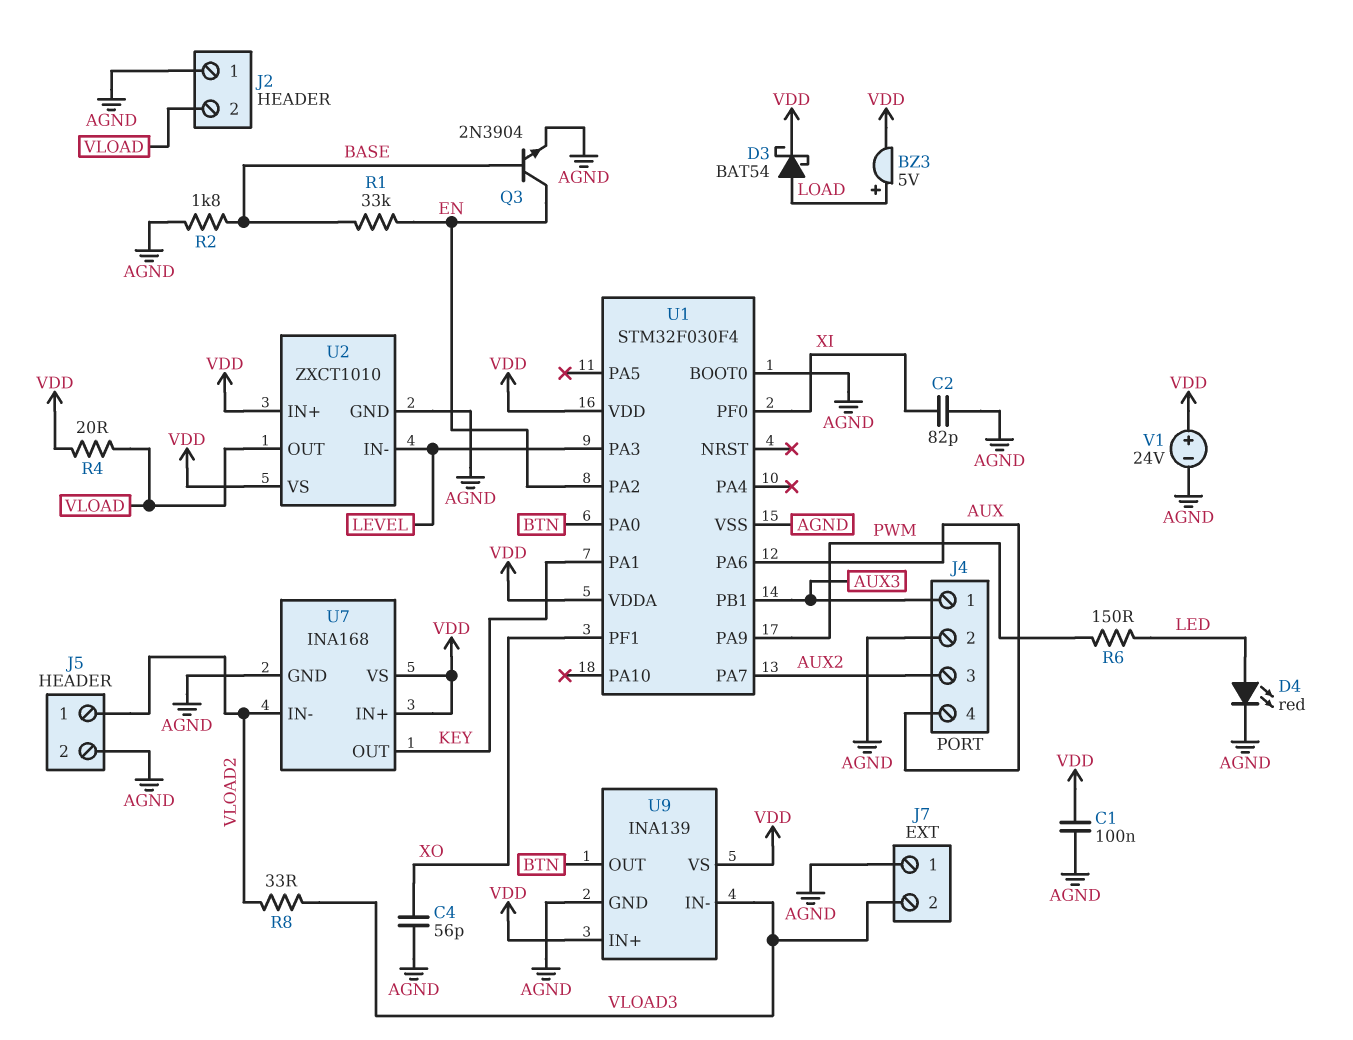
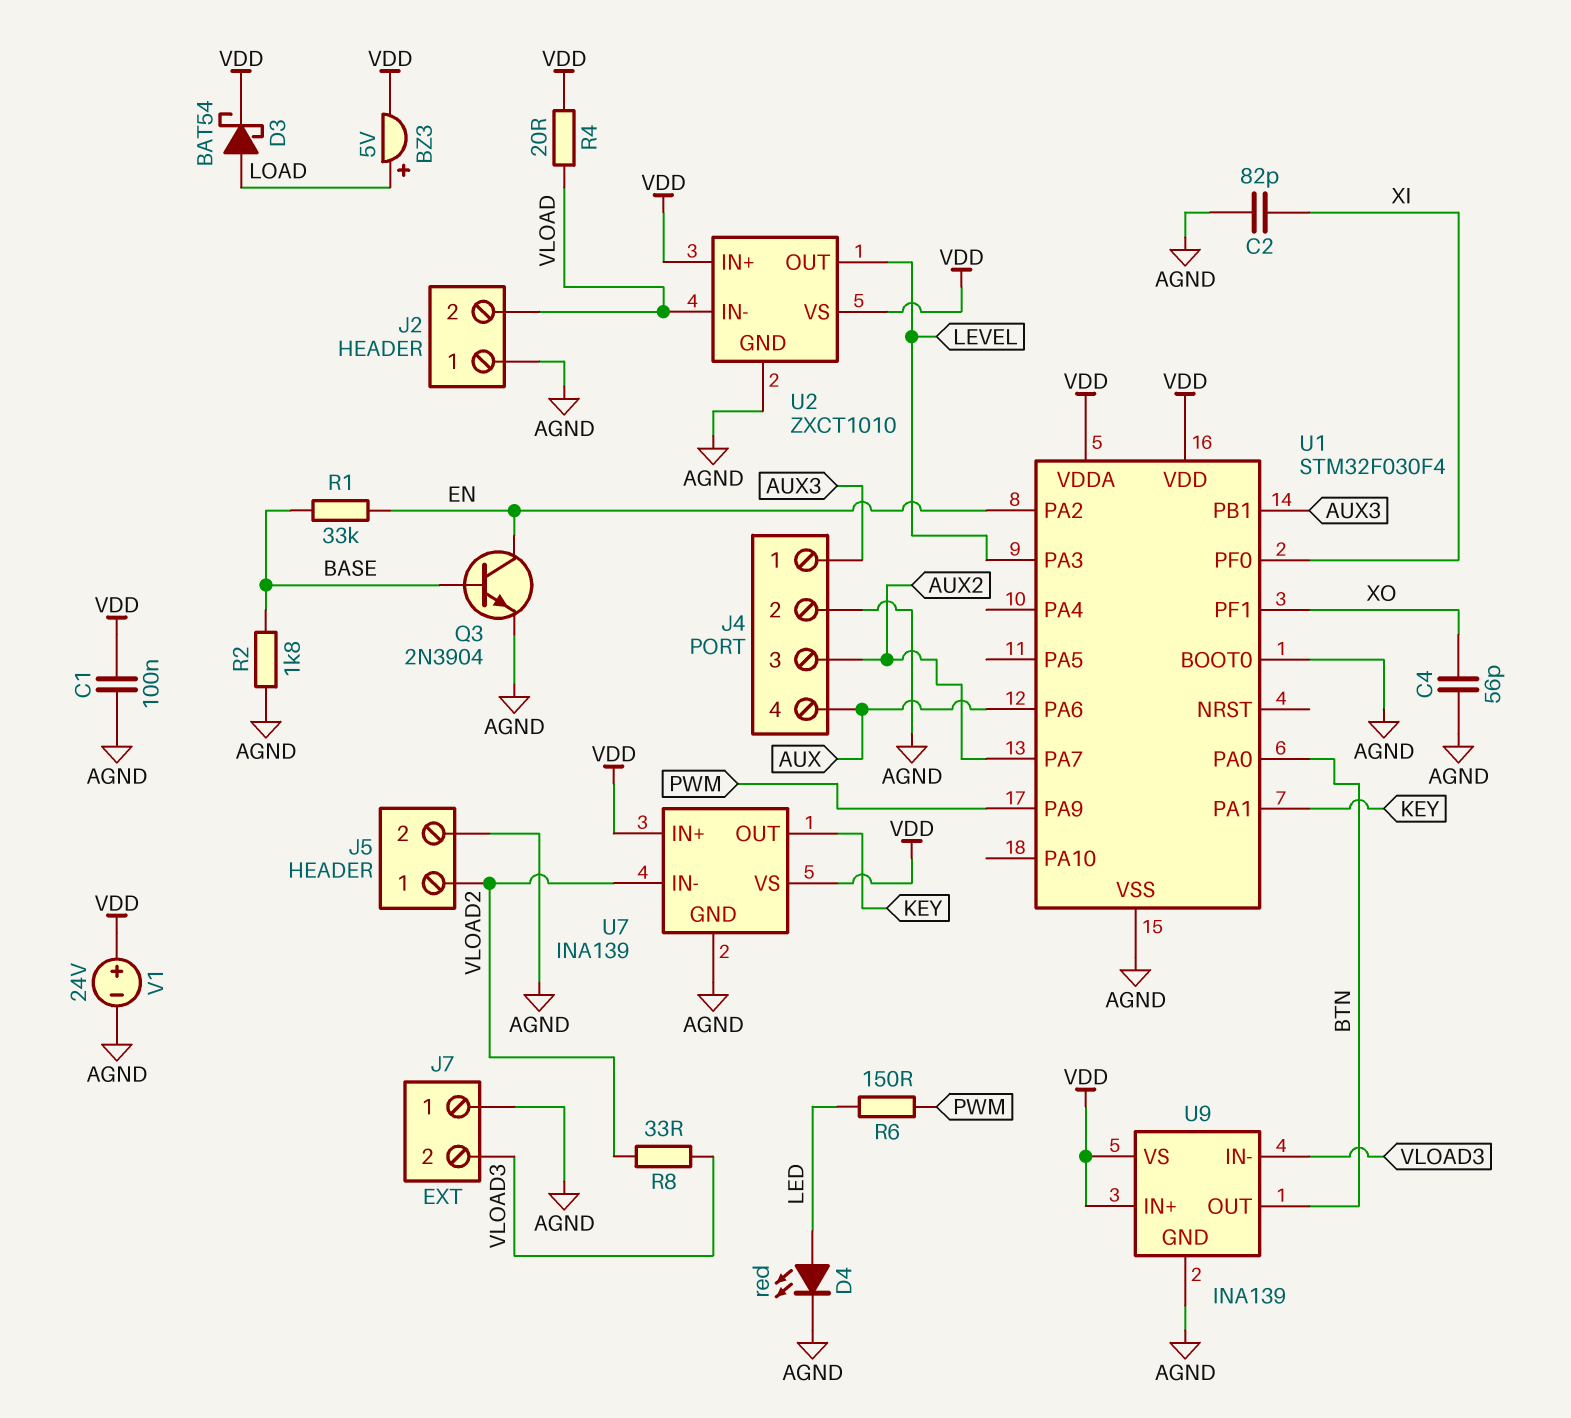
U2 pin IN-: LEVEL -> VLOAD
U2 pin OUT: VLOAD -> LEVEL
U7: INA168 -> INA139

